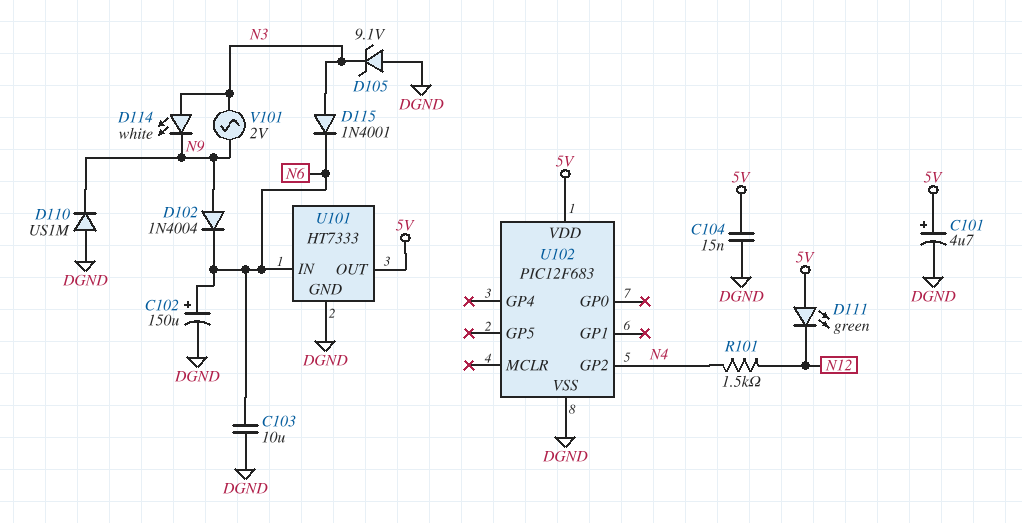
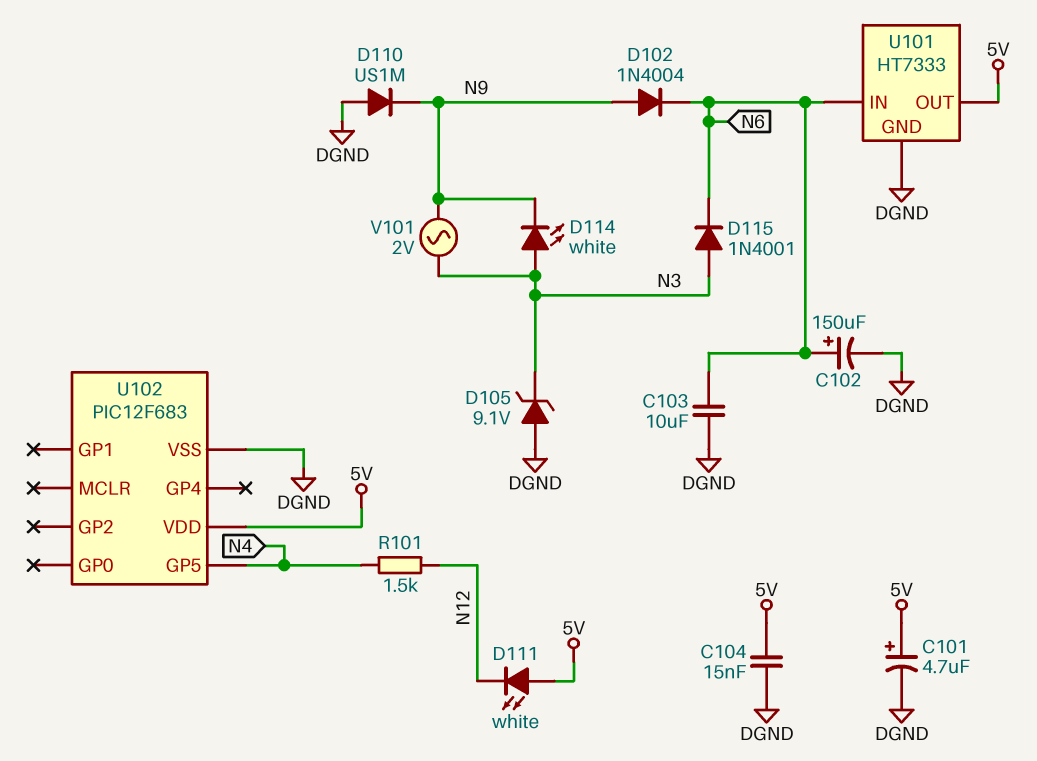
D111: LED green (A 5V, K N12) -> LED white (A 5V, K N12)
U102 pin GP2: N4 -> none
U102 pin GP5: none -> N4

